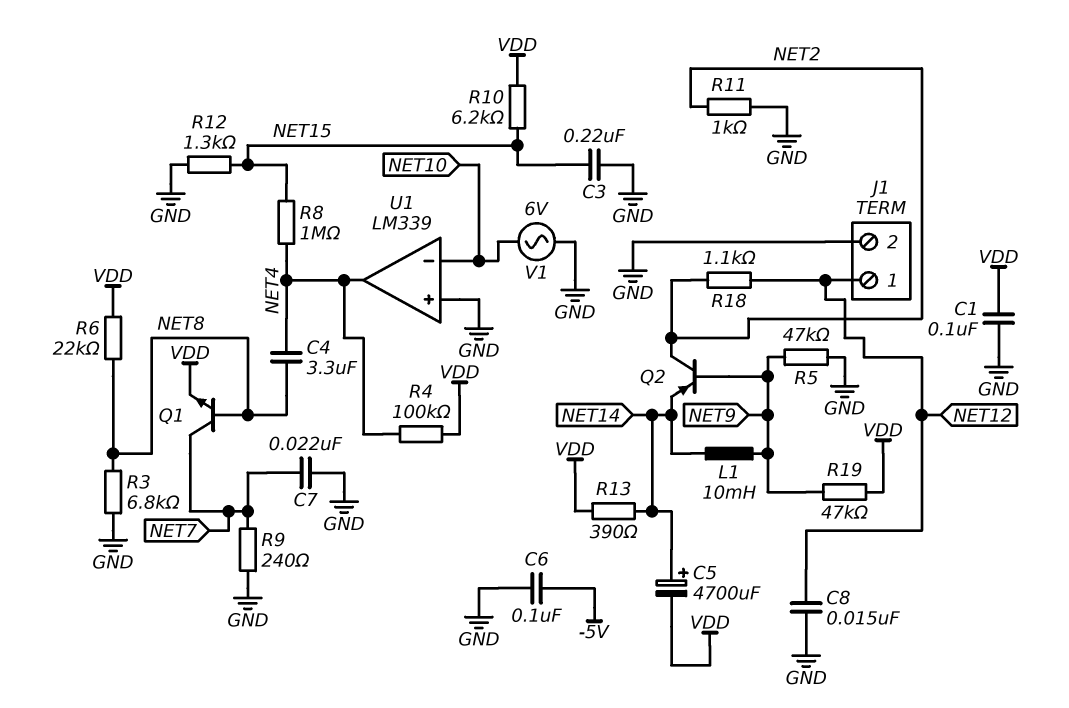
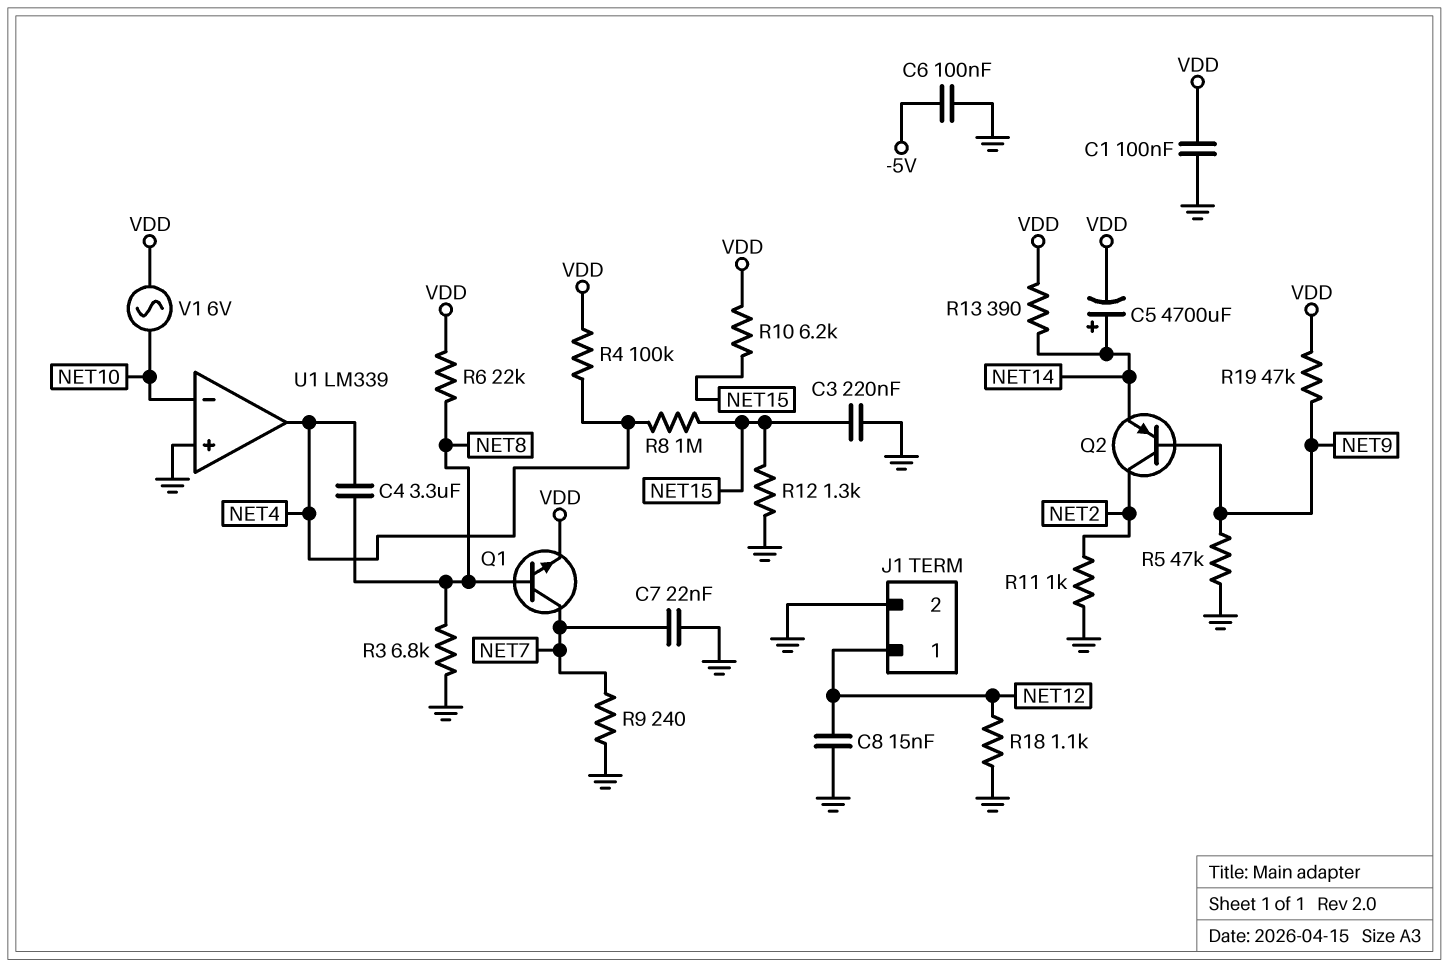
L1: 10mH (NET9, NET14) -> none
R18: 1.1k (NET2, NET12) -> 1.1k (GND, NET12)
V1: AC 6V (GND, NET10) -> AC 6V (NET10, VDD)

